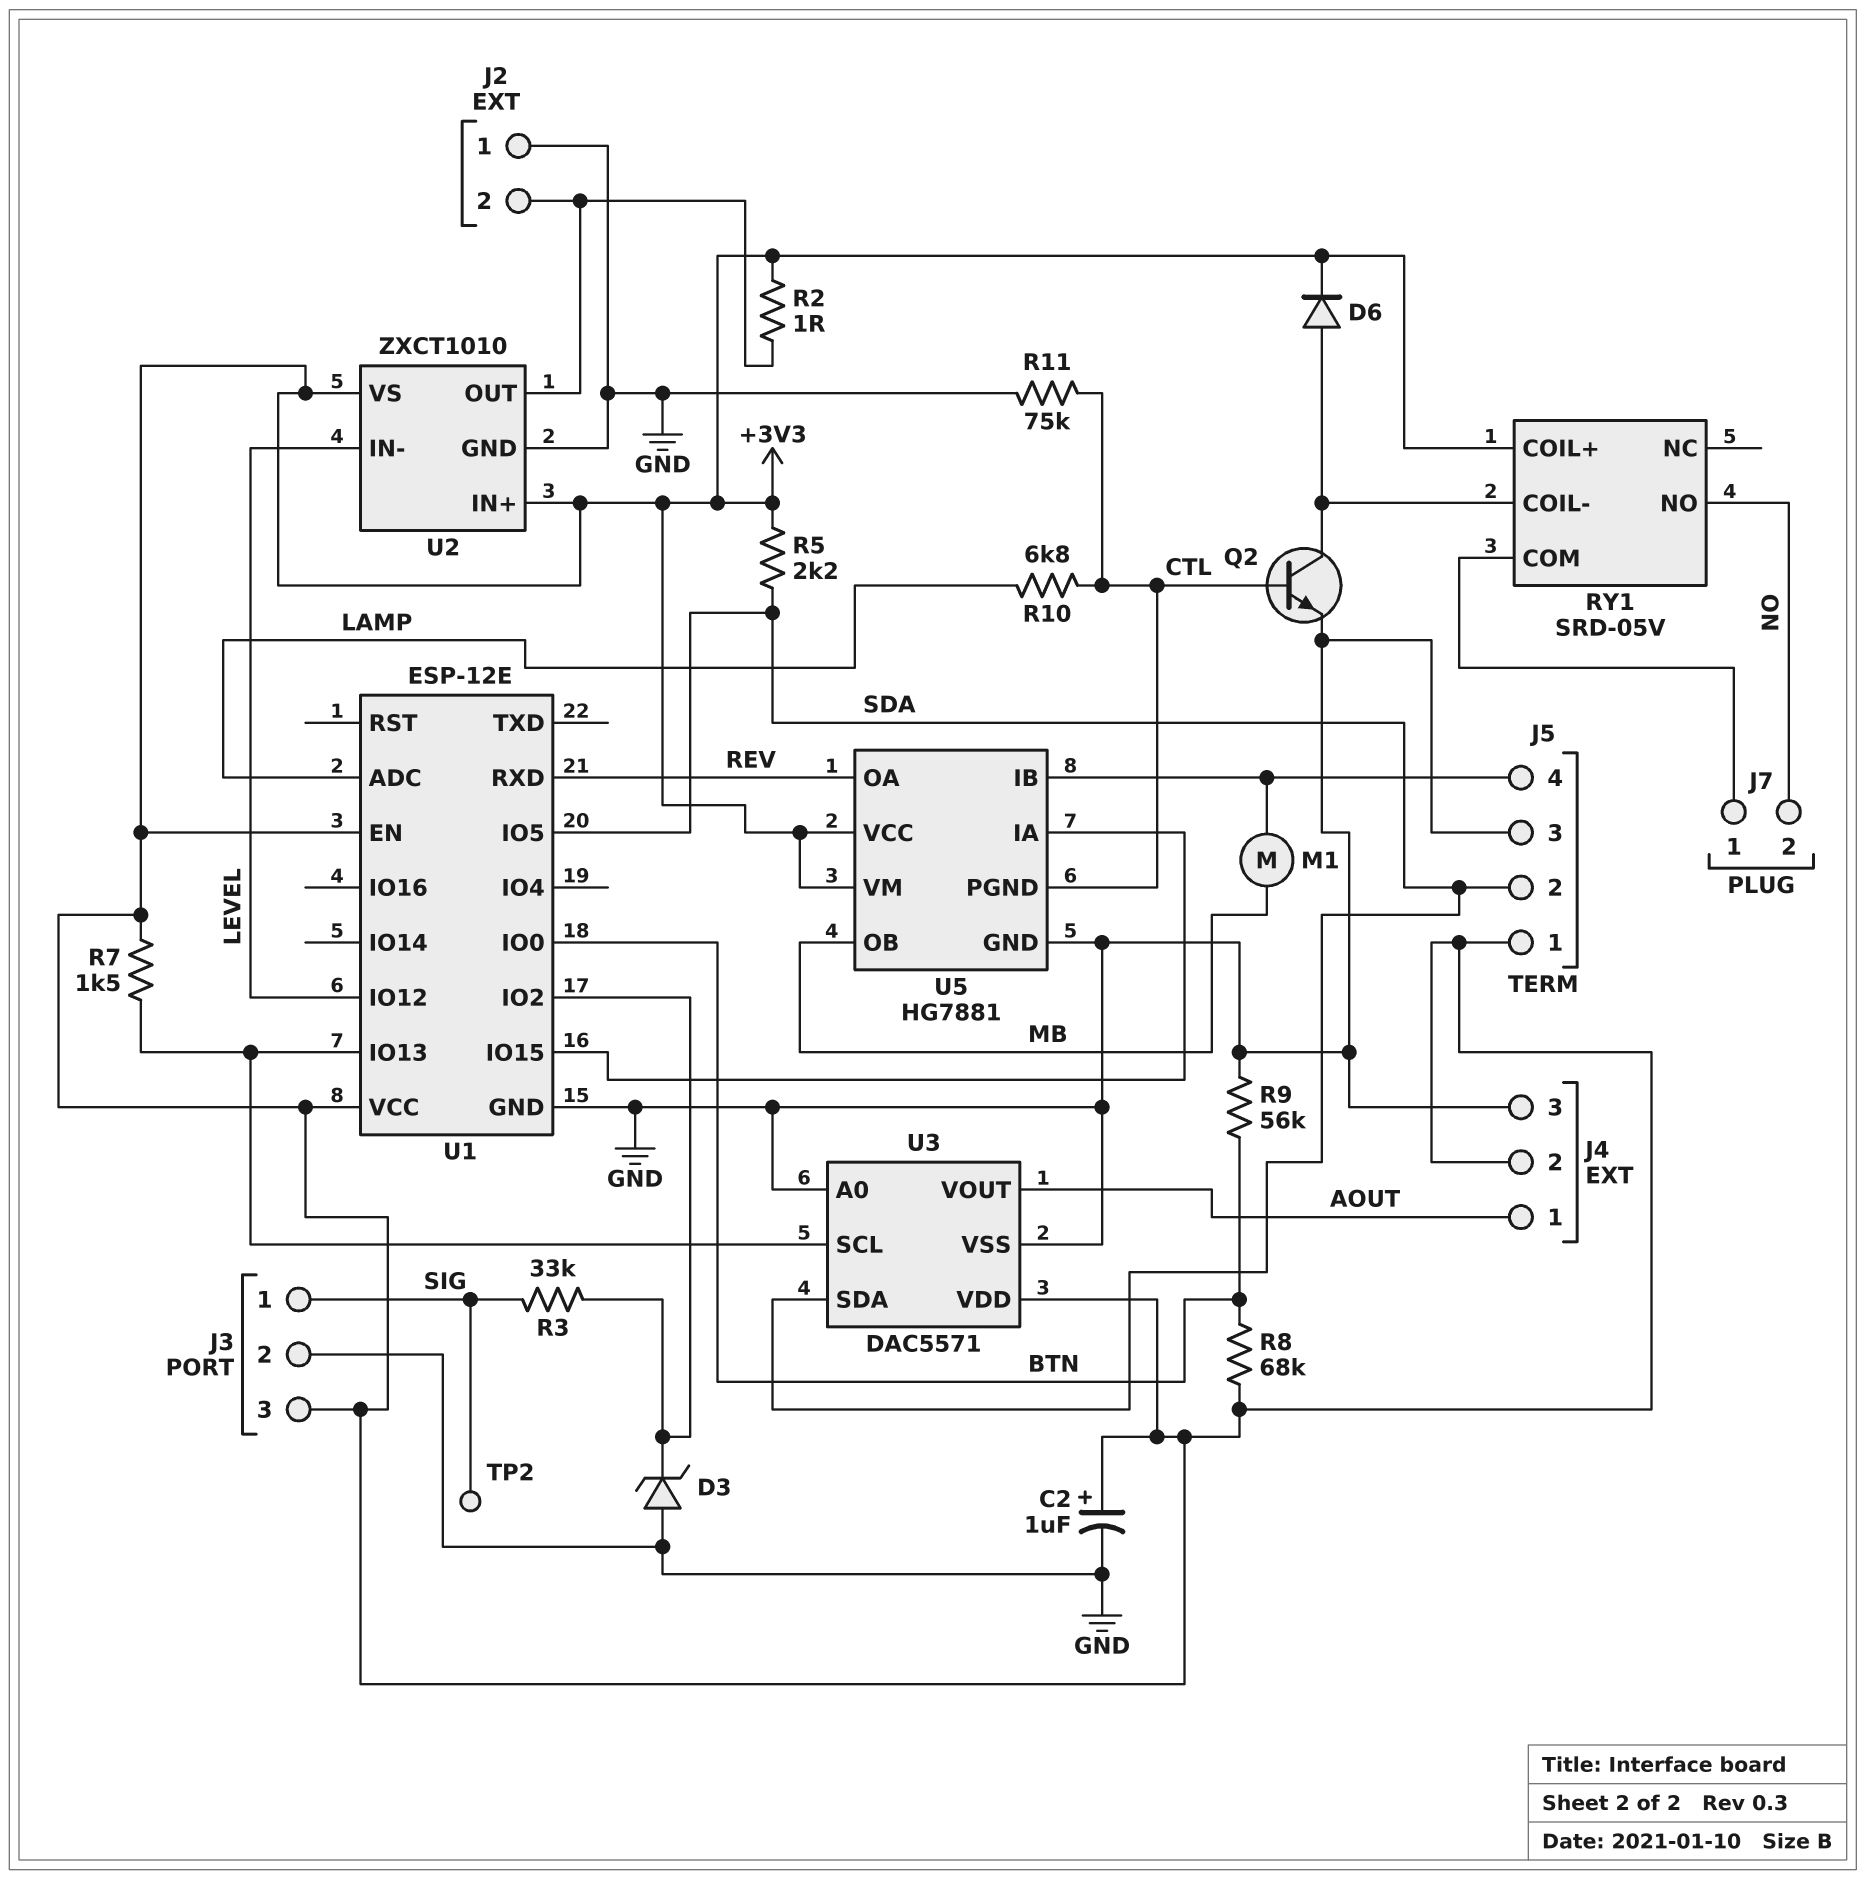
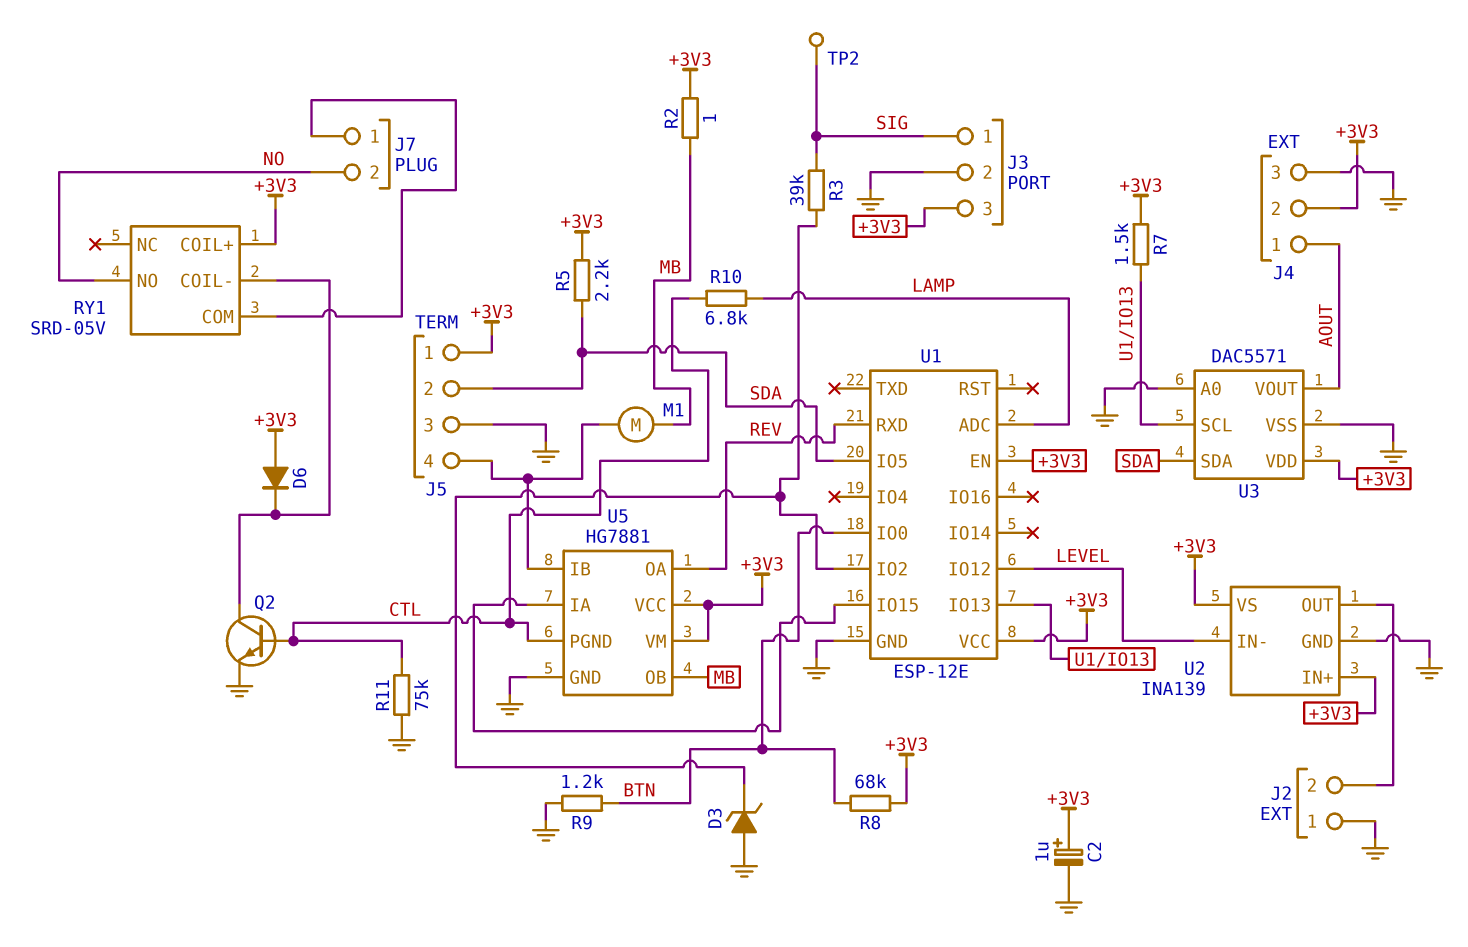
D6: diode (A RY1/COIL-, K +3V3) -> diode (A +3V3, K RY1/COIL-)
R2: 1 (+3V3, J2/2) -> 1 (+3V3, MB)
R3: 33k (SIG, U1/IO2) -> 39k (SIG, U1/IO2)
R9: 56k (BTN, GND) -> 1.2k (BTN, GND)
U2: ZXCT1010 -> INA139

